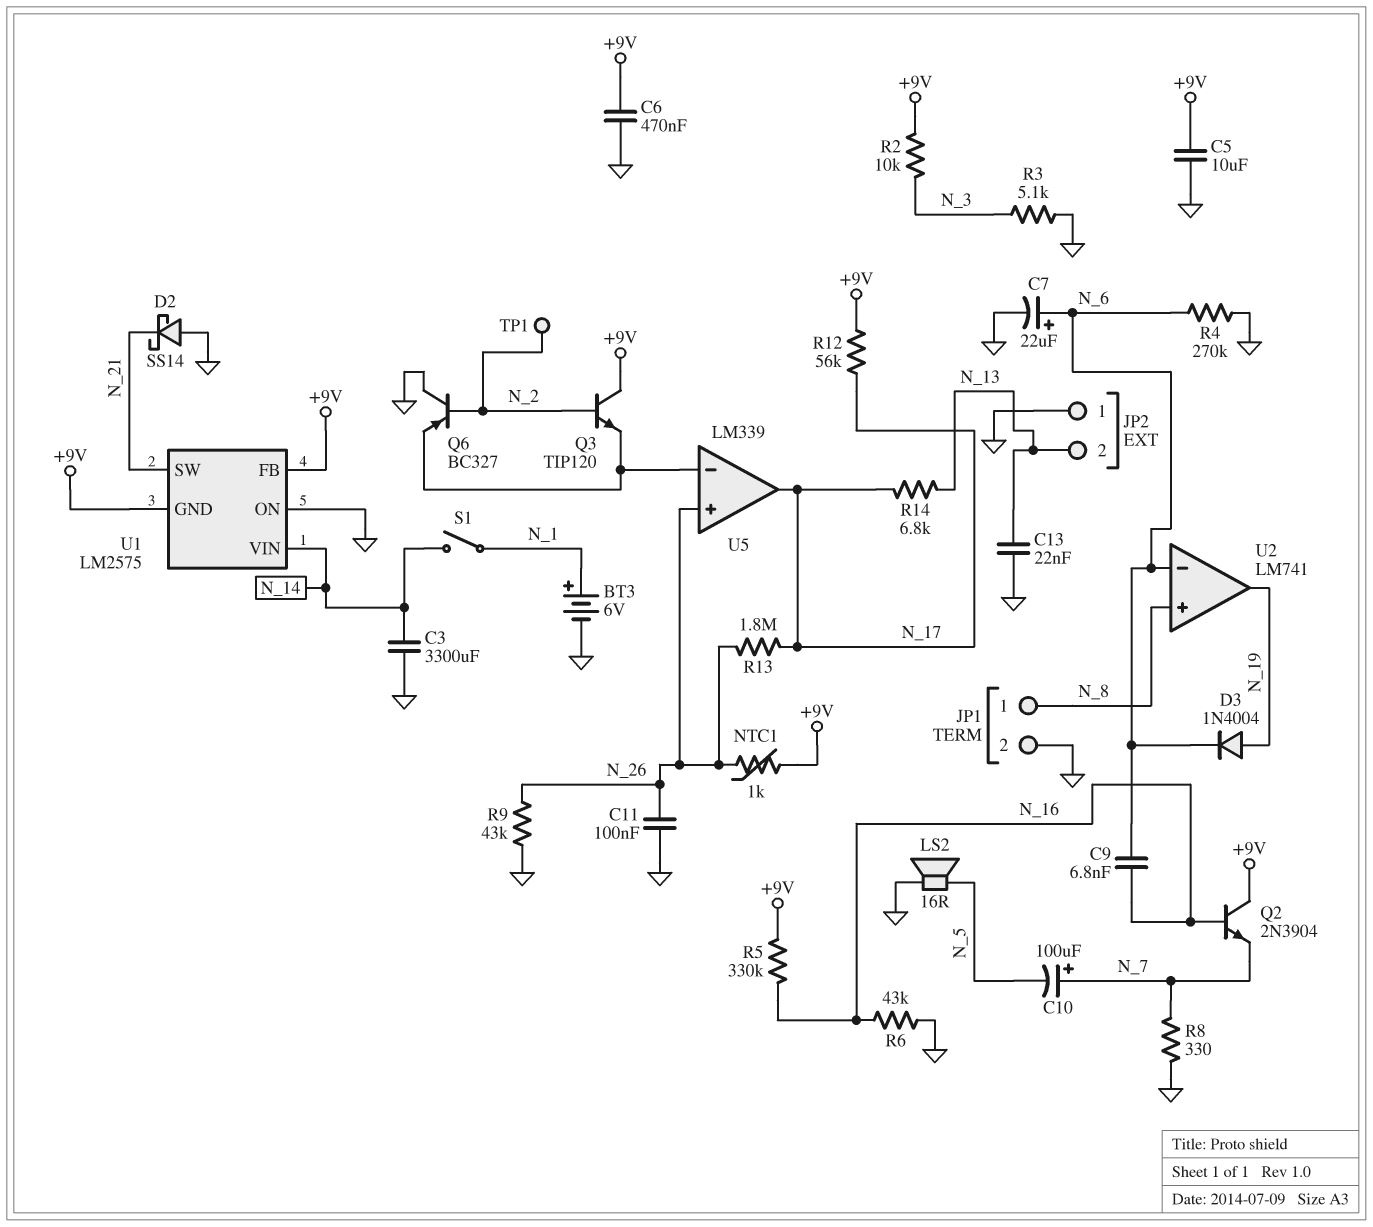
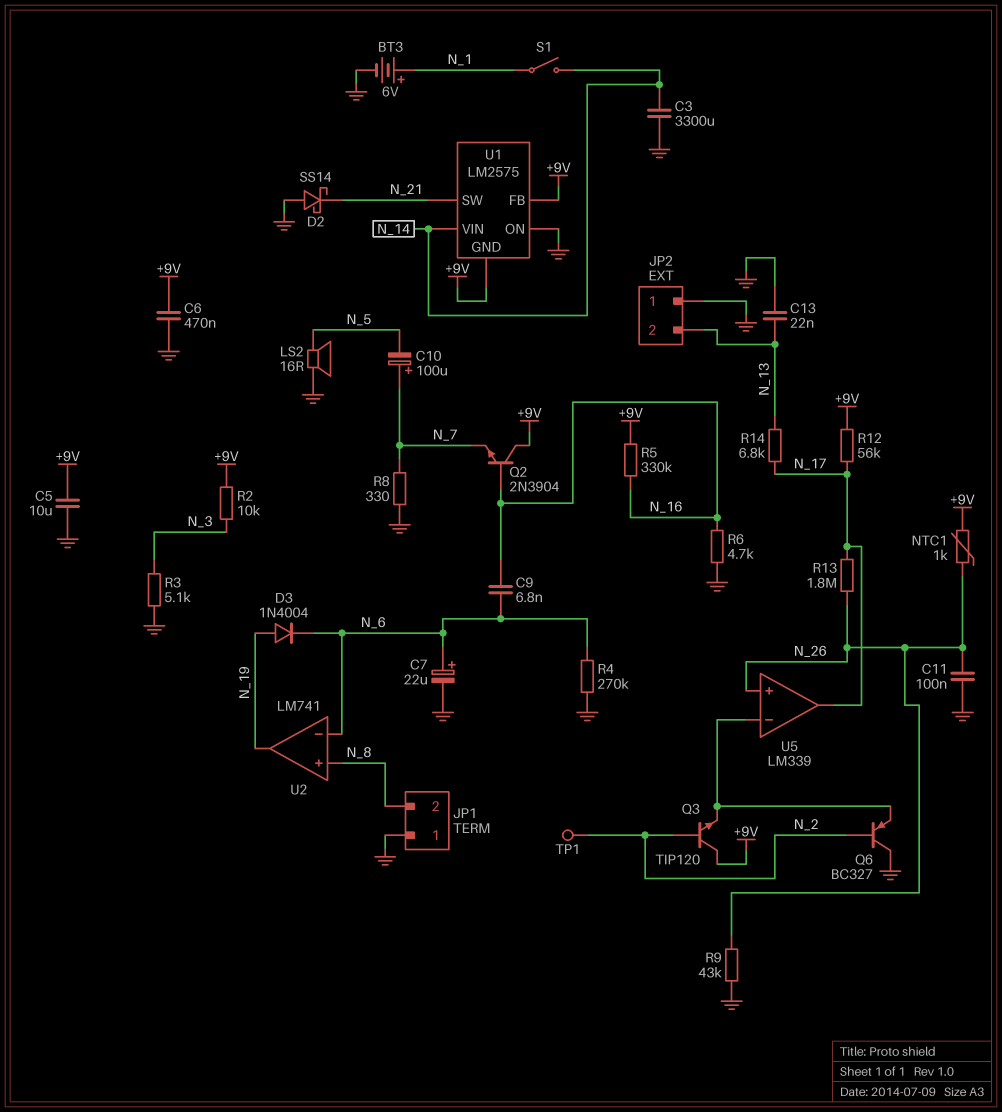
JP1 pin 1: N_8 -> GND
JP1 pin 2: GND -> N_8
R6: 43k (GND, N_16) -> 4.7k (GND, N_16)

